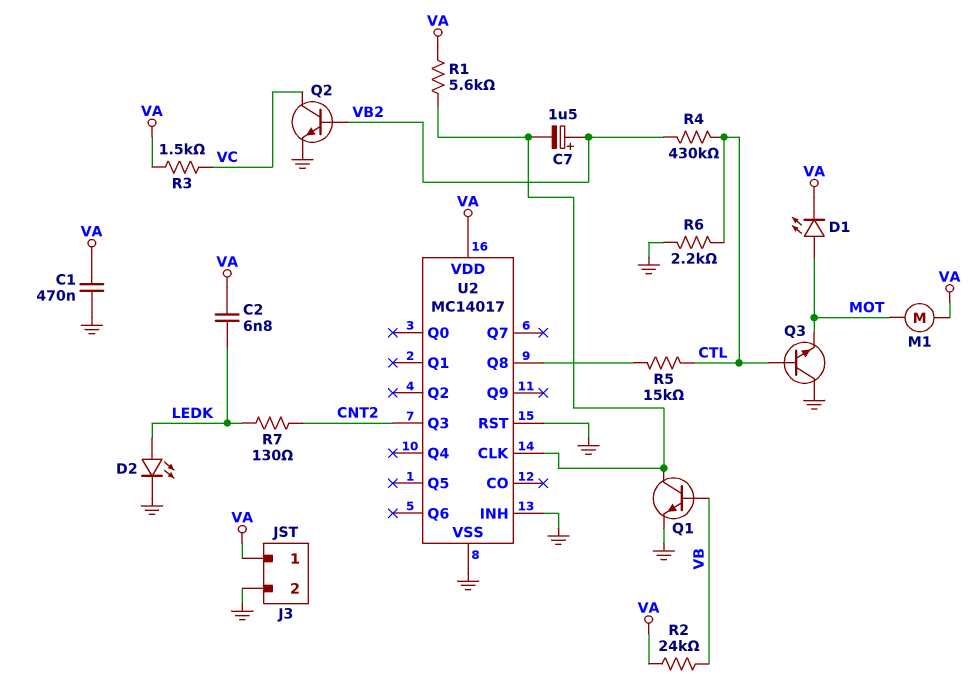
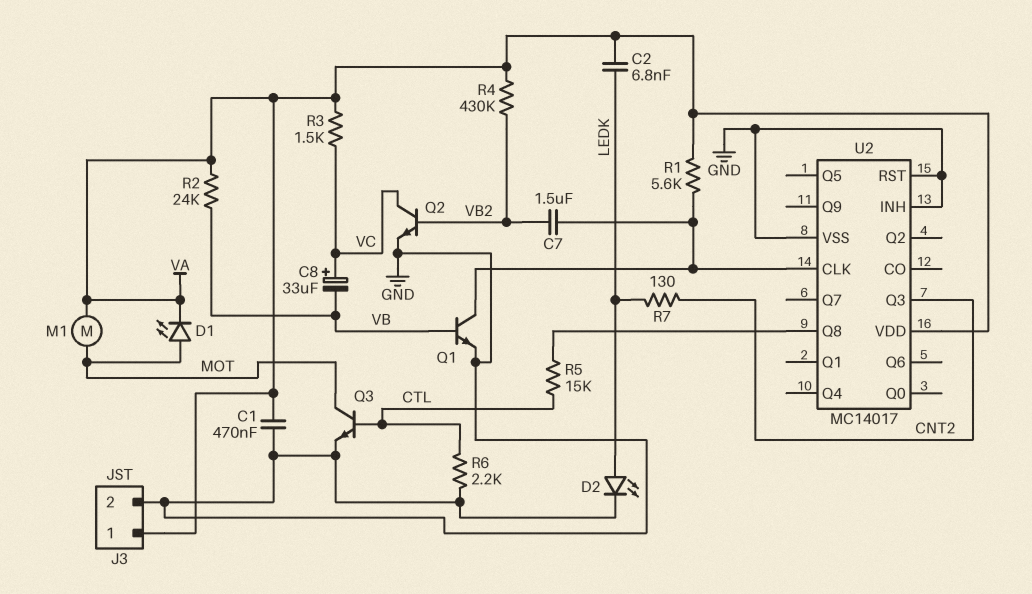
C7: 1.5uF (plus VB2, minus U2/CLK) -> 1.5uF (U2/CLK, VB2)
C8: none -> 33uF (plus VC, minus VB)
Q3: NPN (B CTL, C GND, E MOT) -> NPN (B CTL, C MOT, E GND)
R4: 430k (CTL, VB2) -> 430k (VA, VB2)

